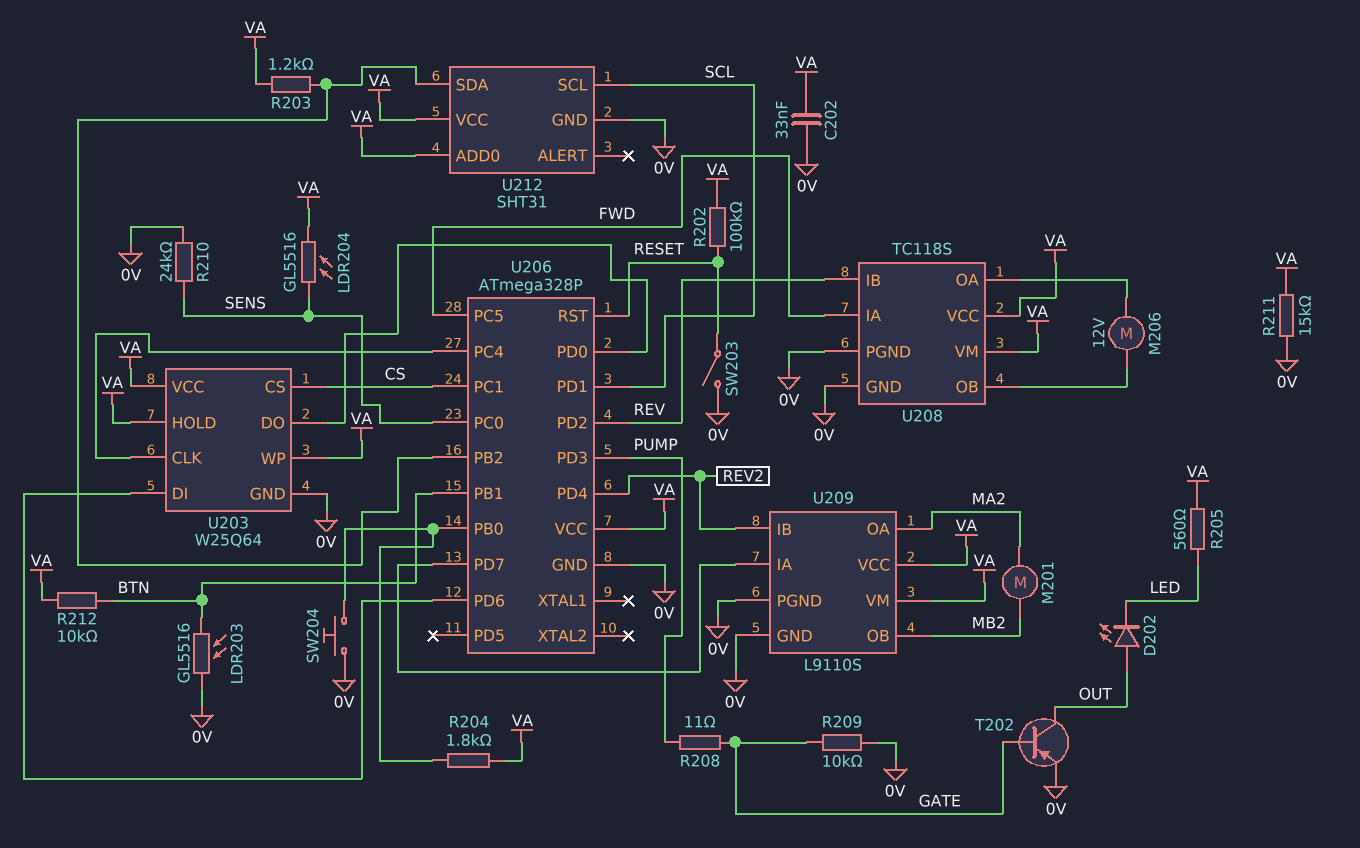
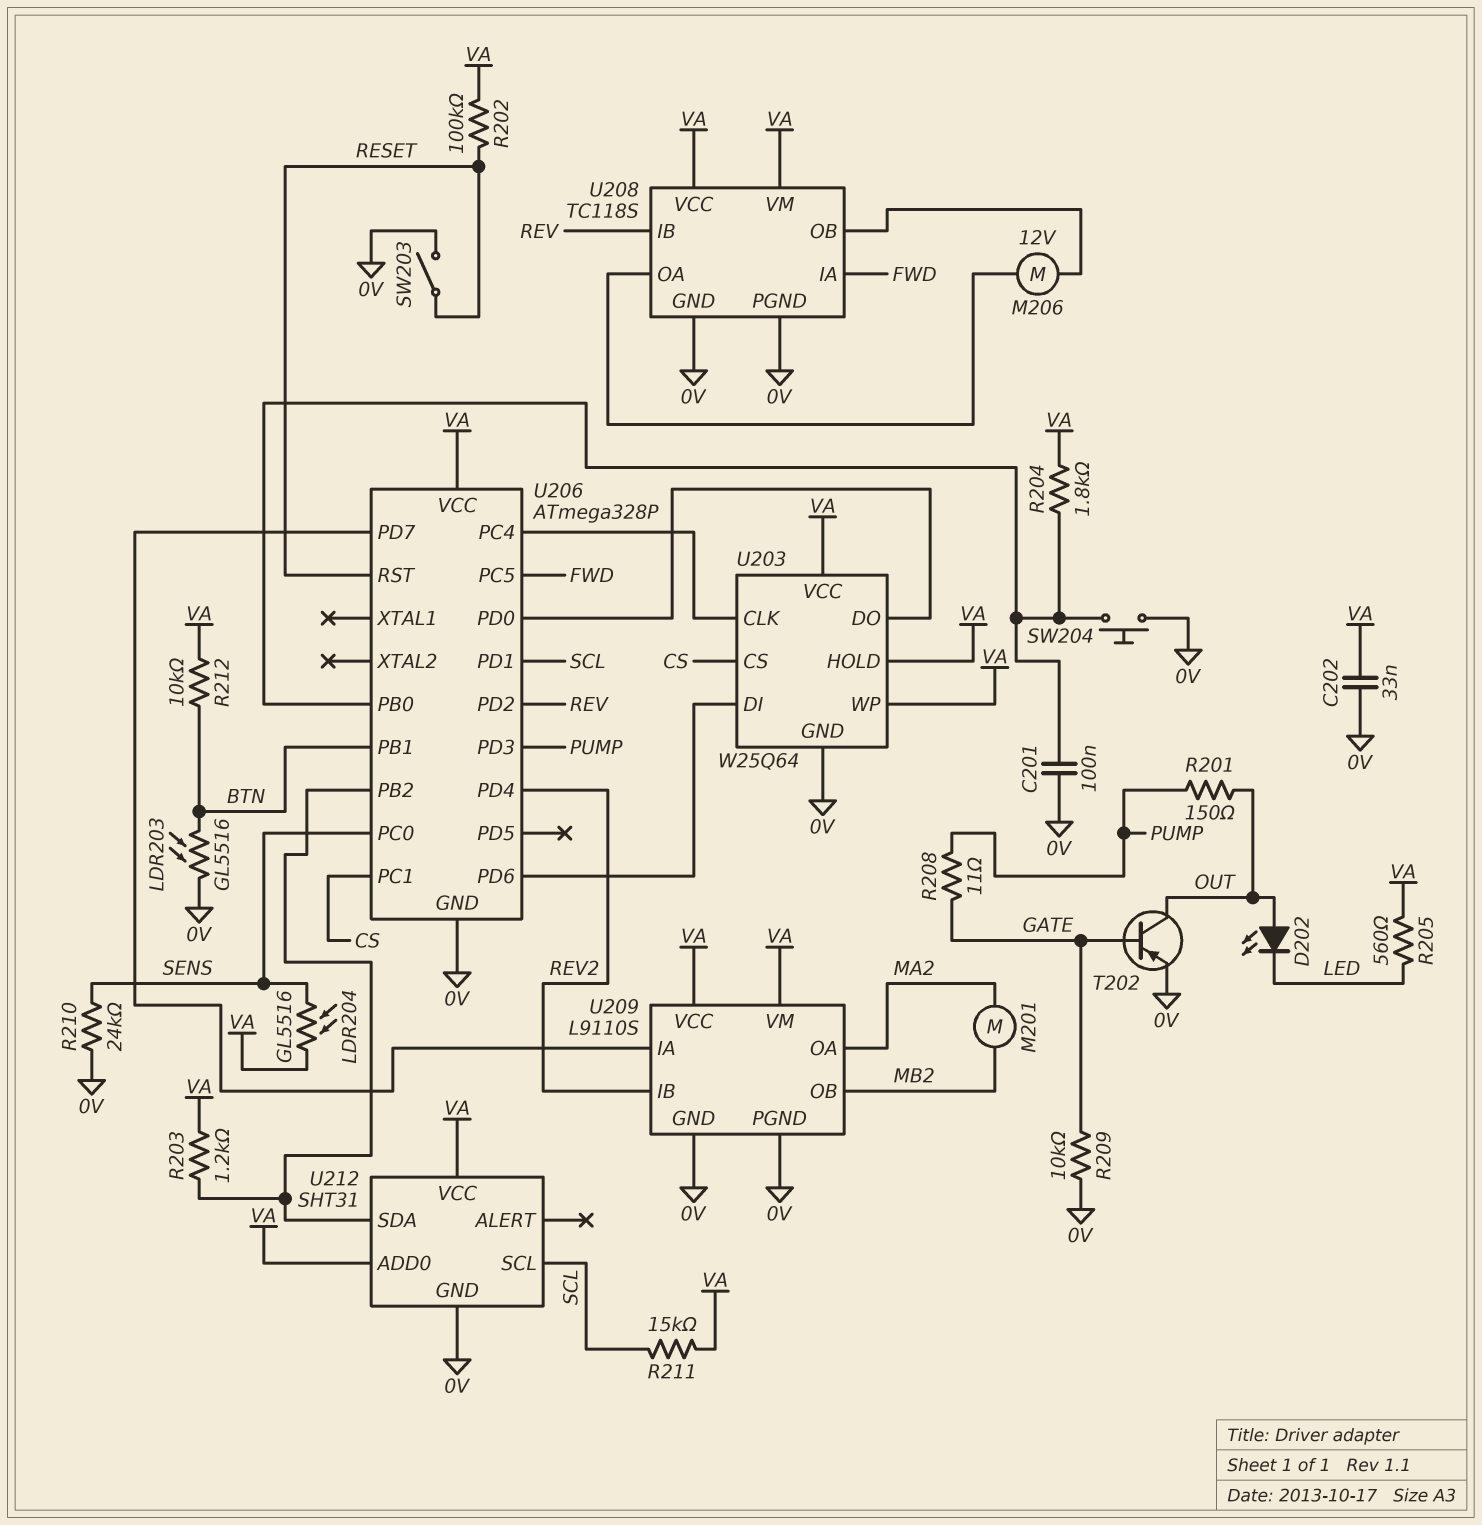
C201: none -> 100nF (0V, U206/PB0)
R201: none -> 150 (OUT, PUMP)
R211: 15k (0V, VA) -> 15k (SCL, VA)

